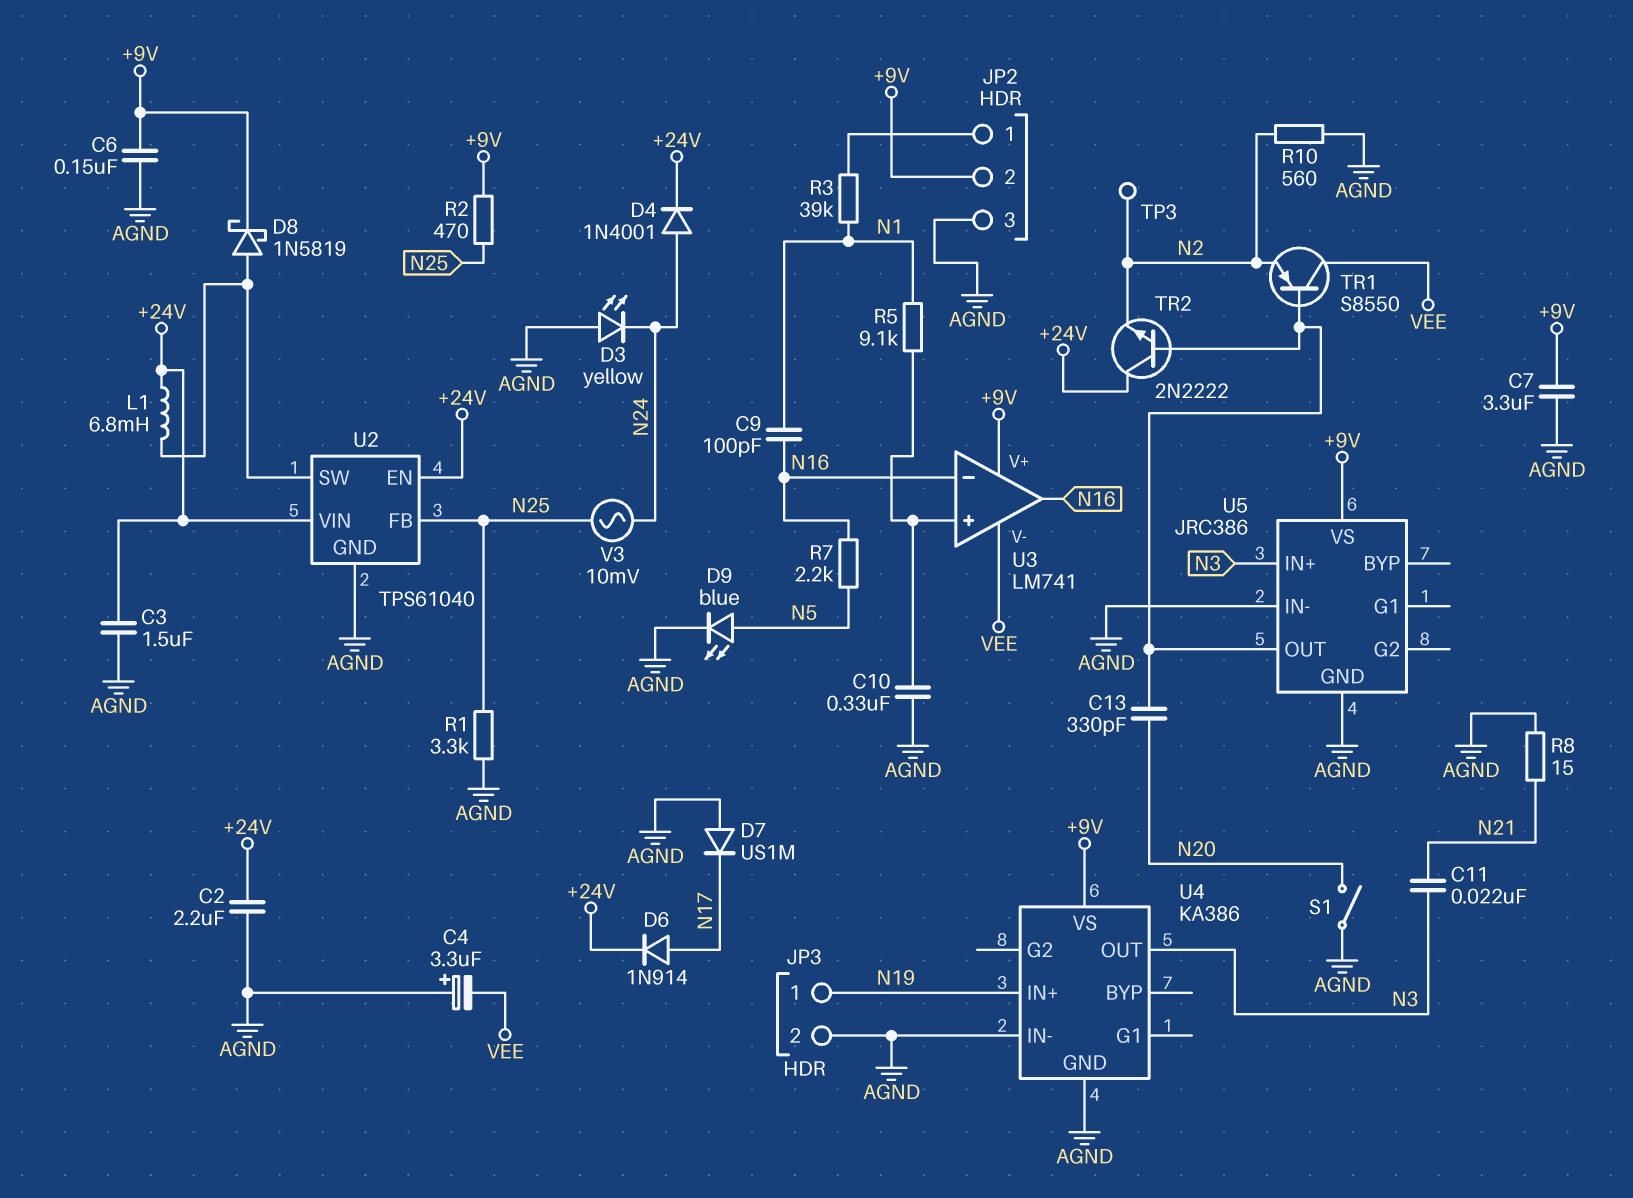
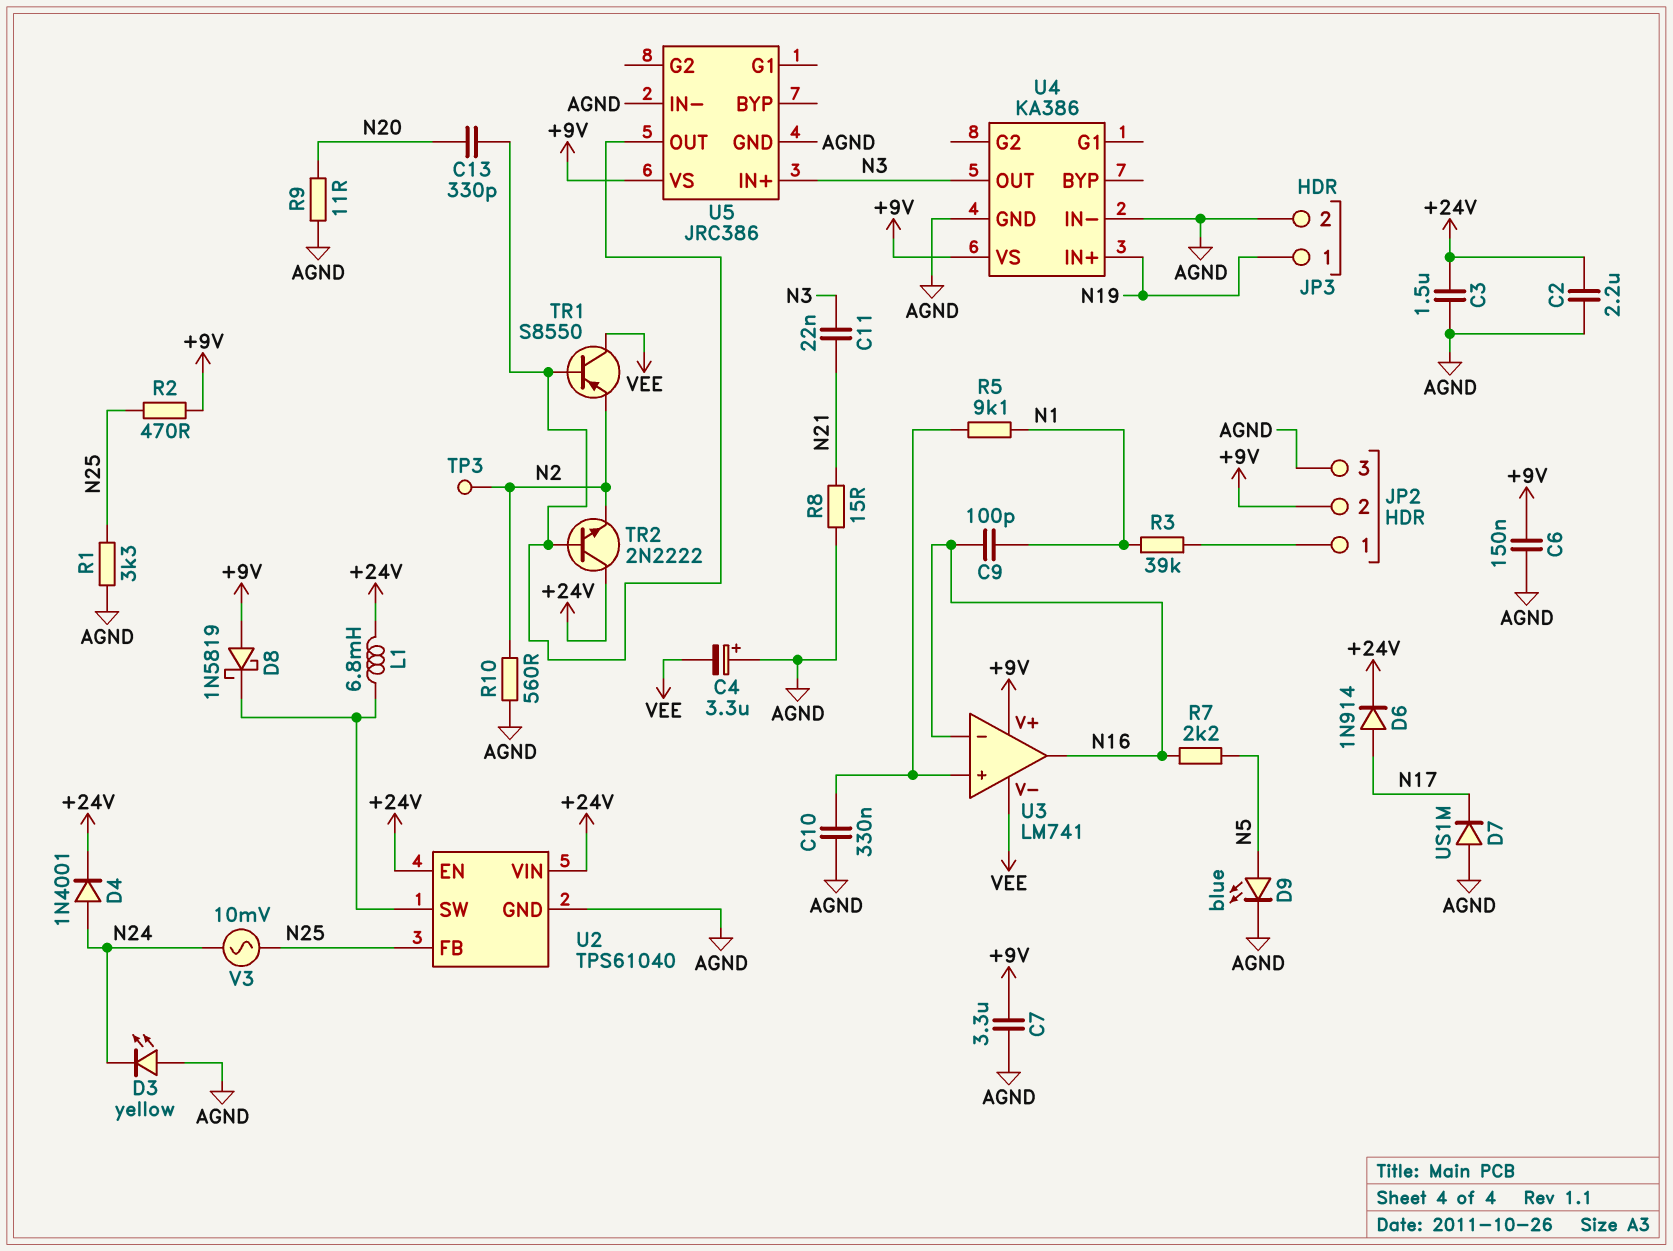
D8: schottky 1N5819 (A U2/SW, K +9V) -> schottky 1N5819 (A +9V, K U2/SW)
R9: none -> 11 (AGND, N20)
S1: switch (AGND, N20) -> none

